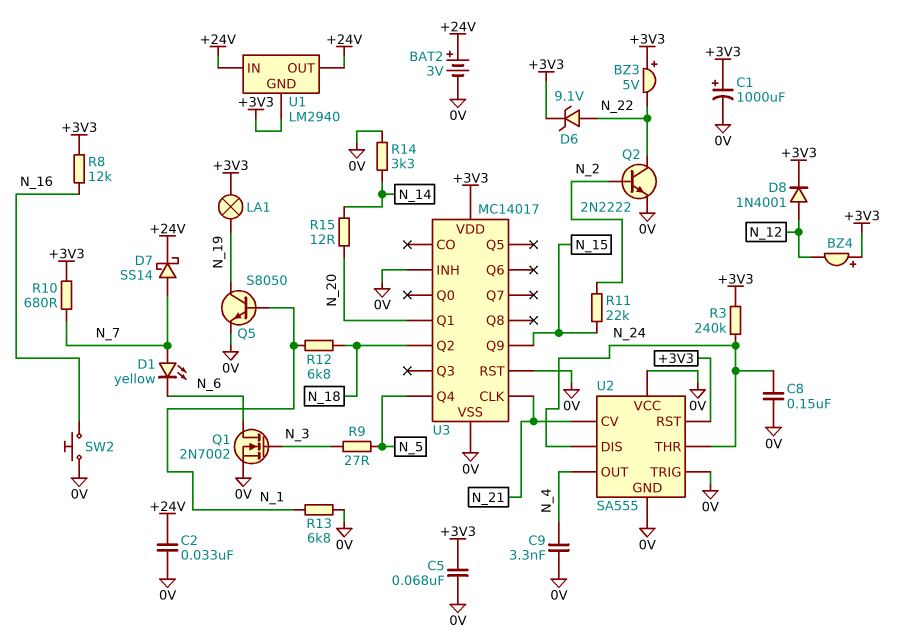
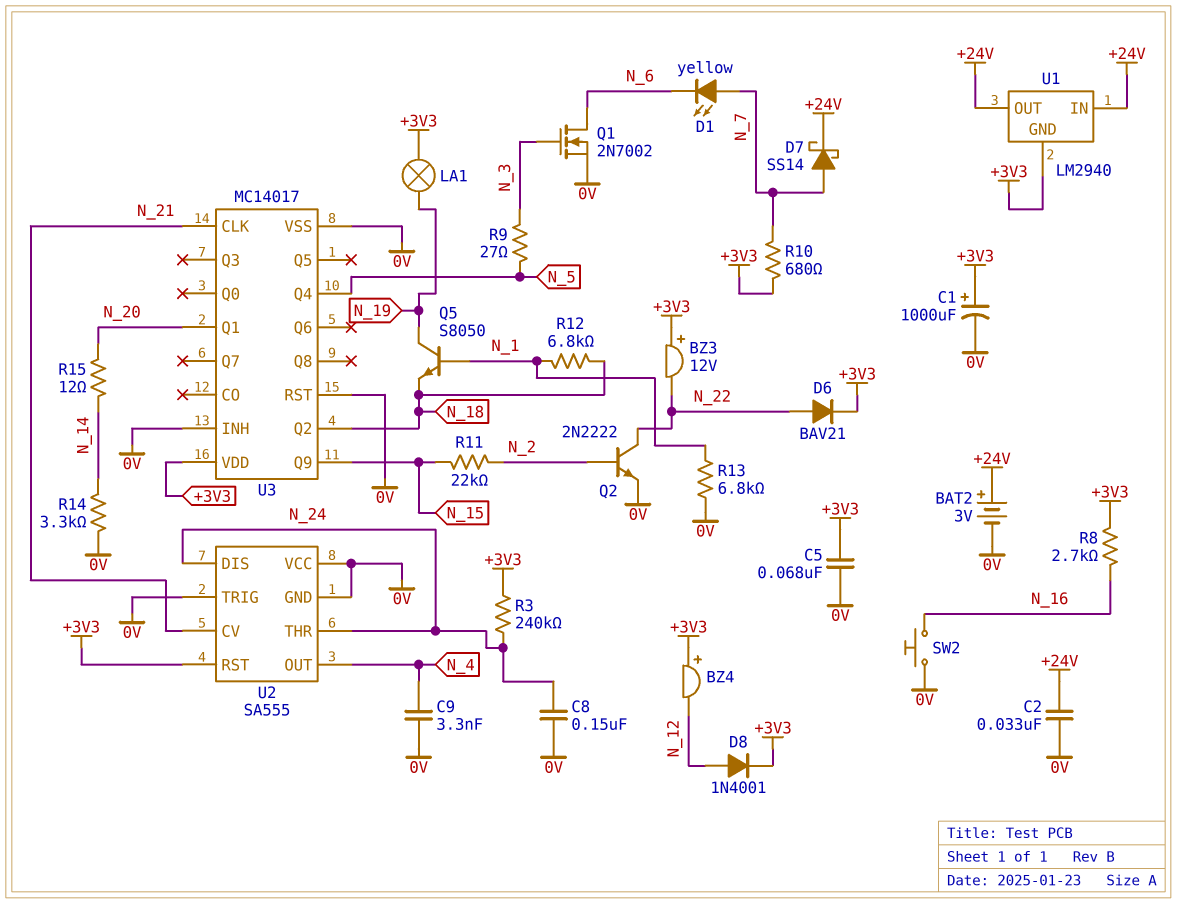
BZ3: buzzer 5V (plus +3V3, minus N_22) -> buzzer 12V (plus +3V3, minus N_22)
D6: zener 9.1V (A N_22, K +3V3) -> diode BAV21 (A N_22, K +3V3)
Q5: NPN S8050 (B N_1, C N_19, E 0V) -> NPN S8050 (B N_1, C N_19, E N_18)
R8: 12k (+3V3, N_16) -> 2.7k (+3V3, N_16)

